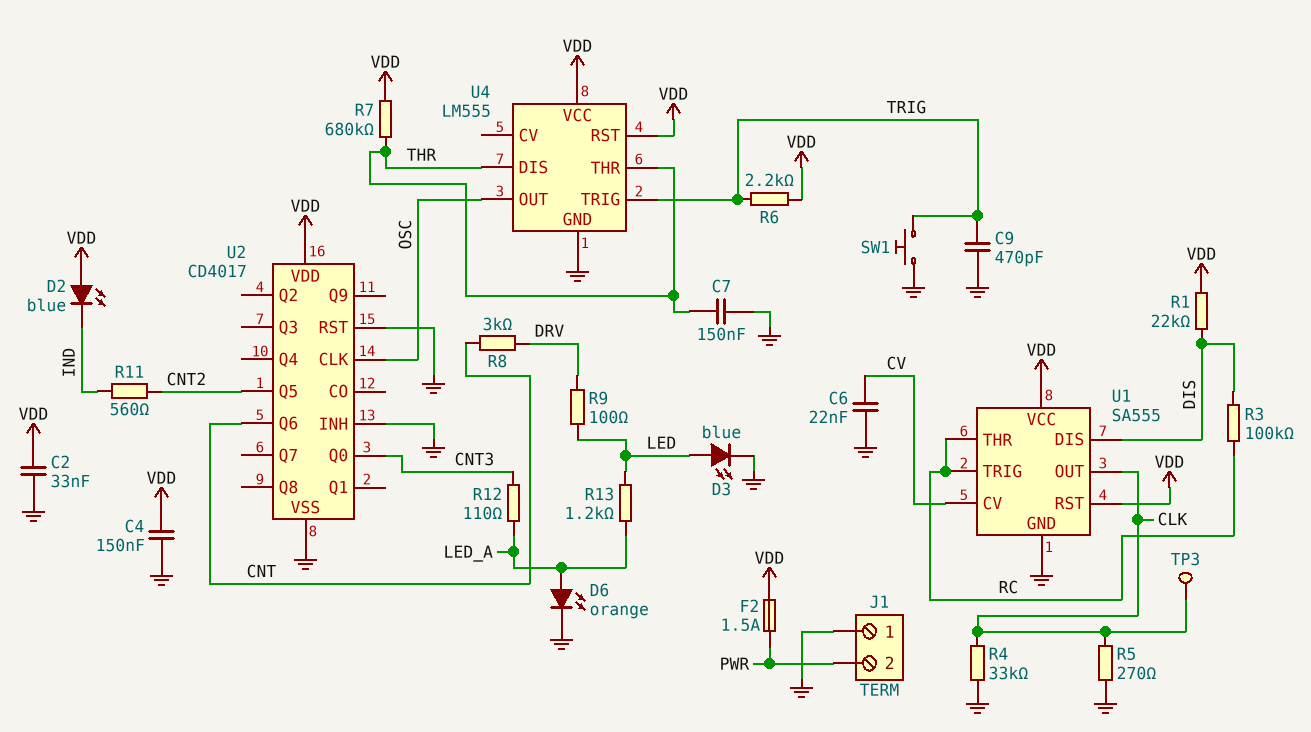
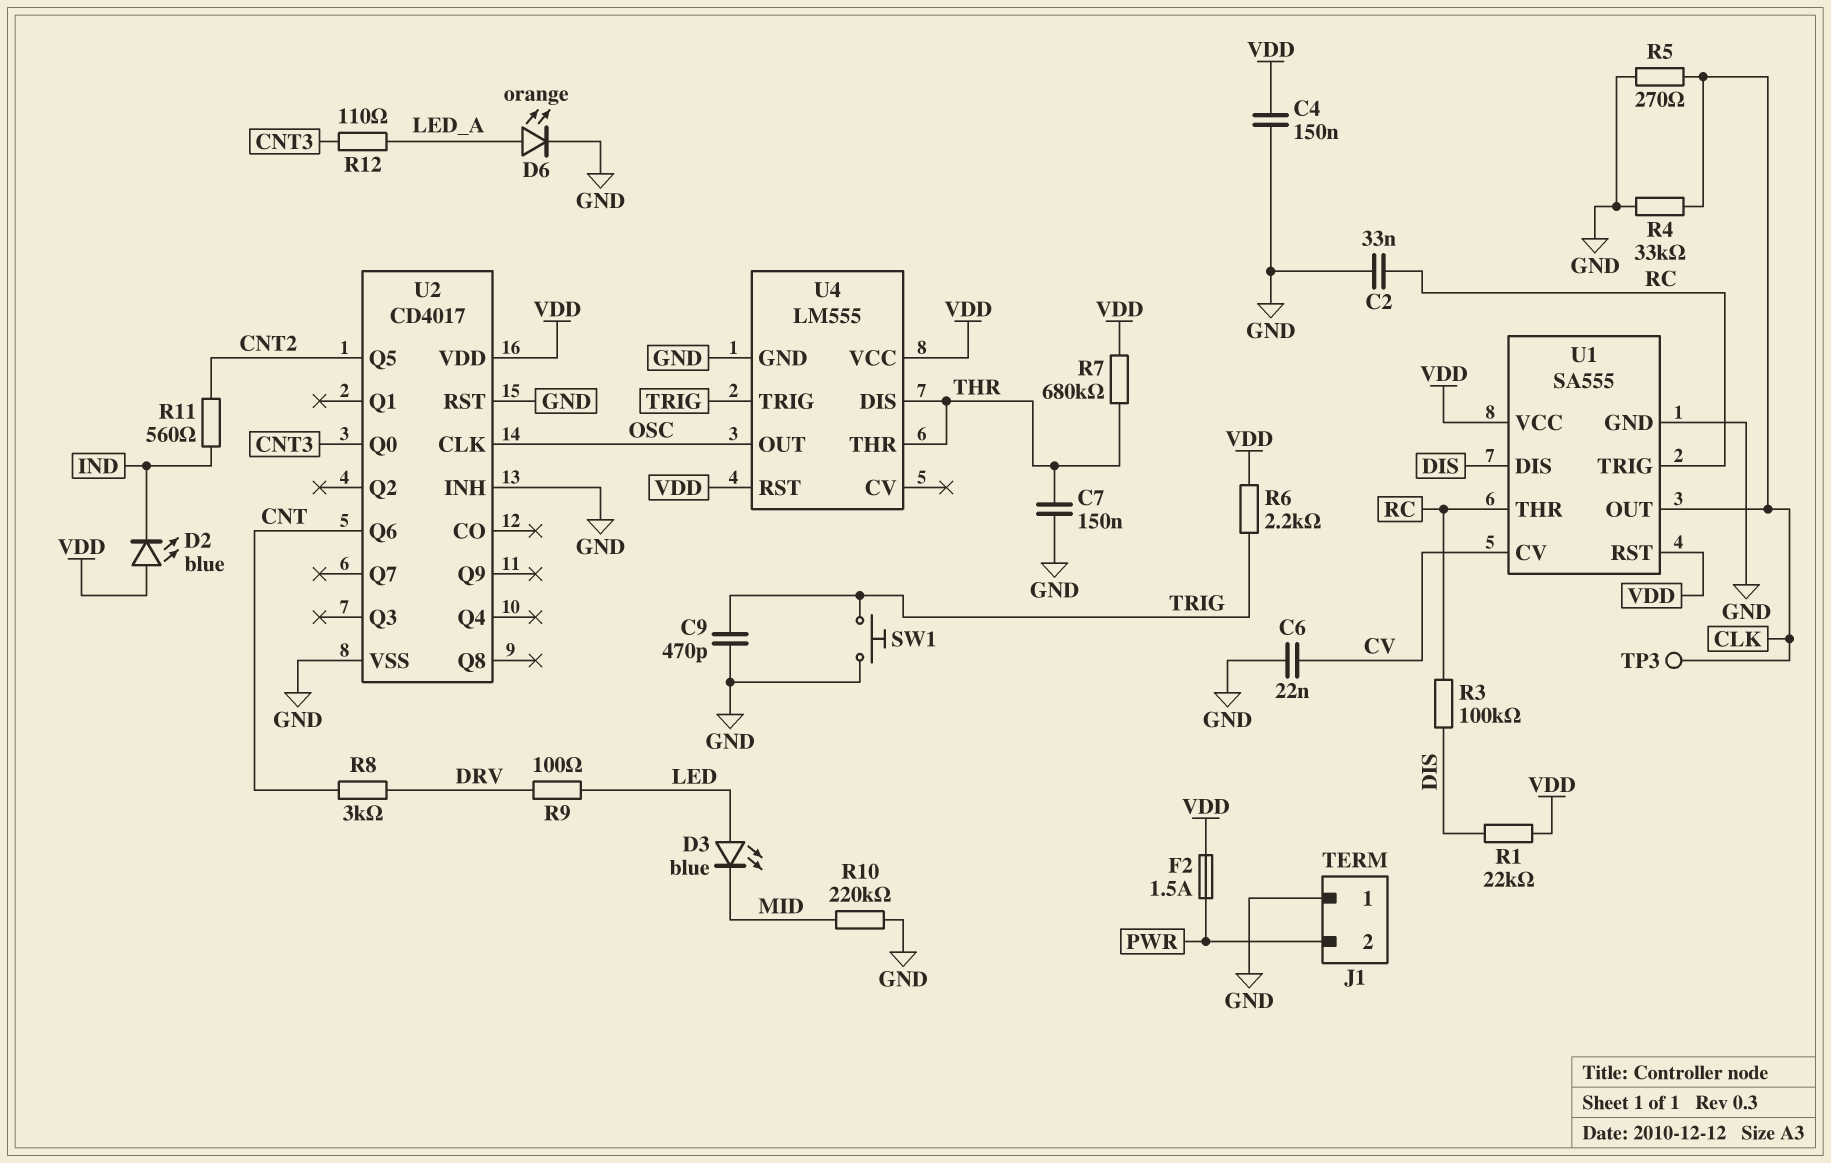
C2: 33nF (GND, VDD) -> 33nF (GND, RC)
D3: LED blue (A LED, K GND) -> LED blue (A LED, K MID)
R10: none -> 220k (GND, MID)
R13: 1.2k (LED, LED_A) -> none

